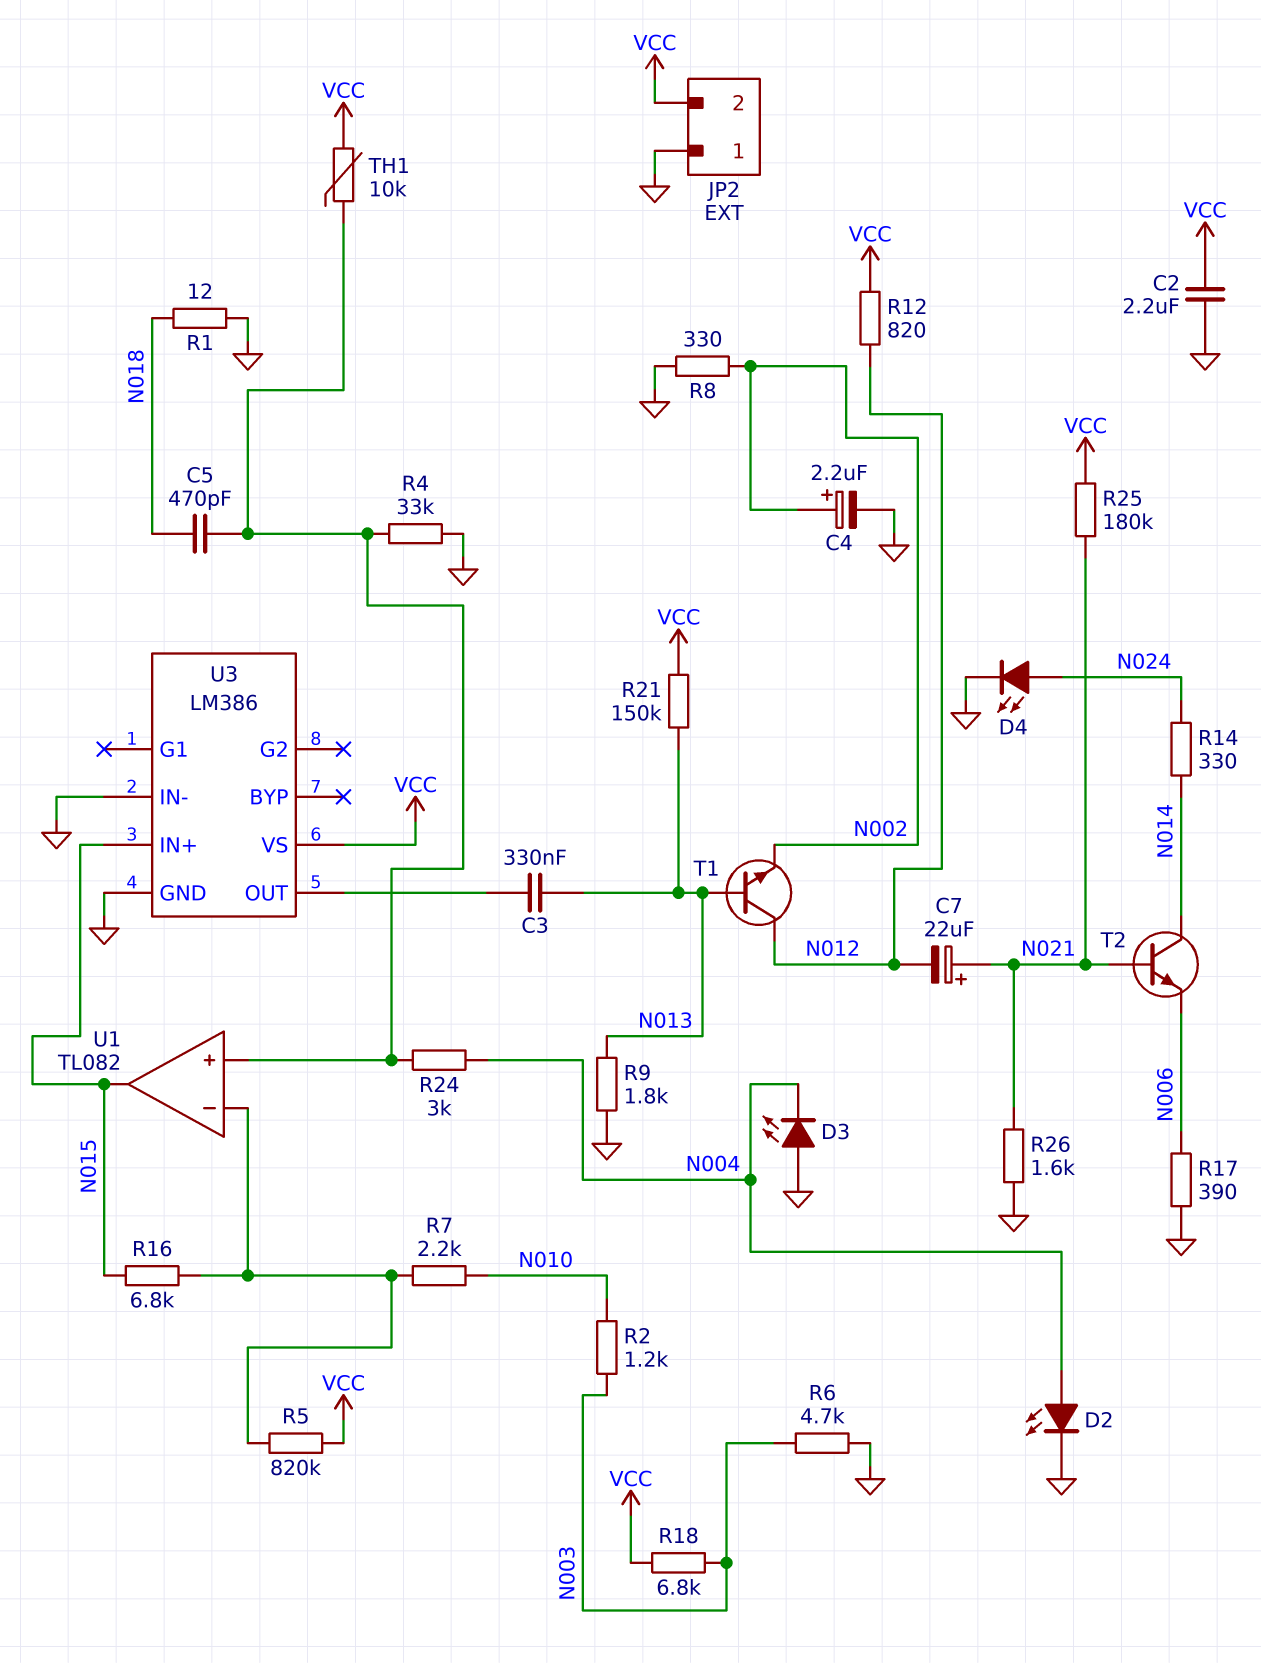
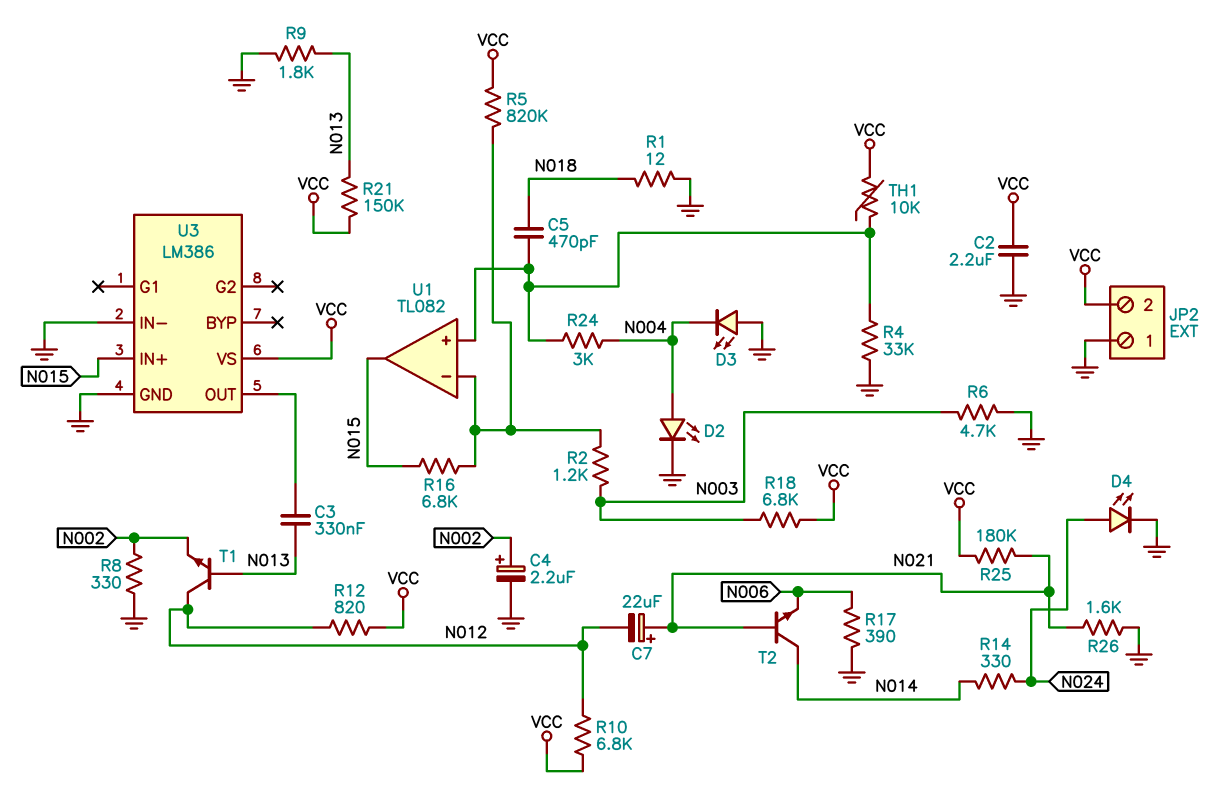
R2: 1.2k (N003, N010) -> 1.2k (N003, U1/in-)
R7: 2.2k (N010, U1/in-) -> none
R10: none -> 6.8k (N012, VCC)

